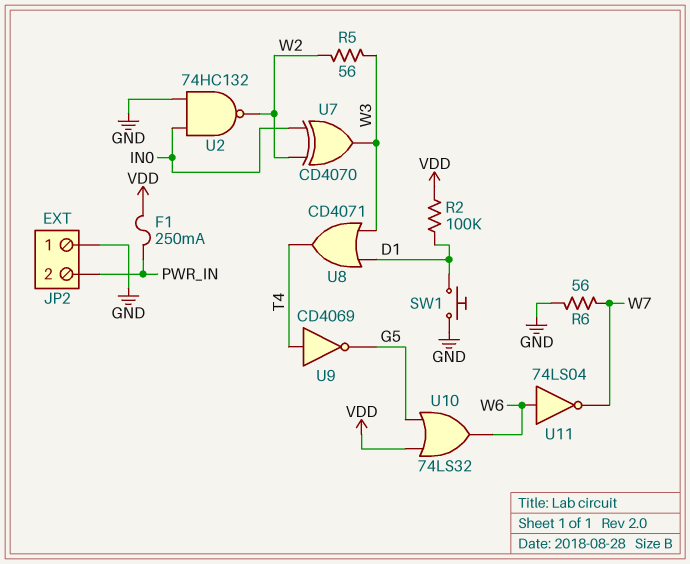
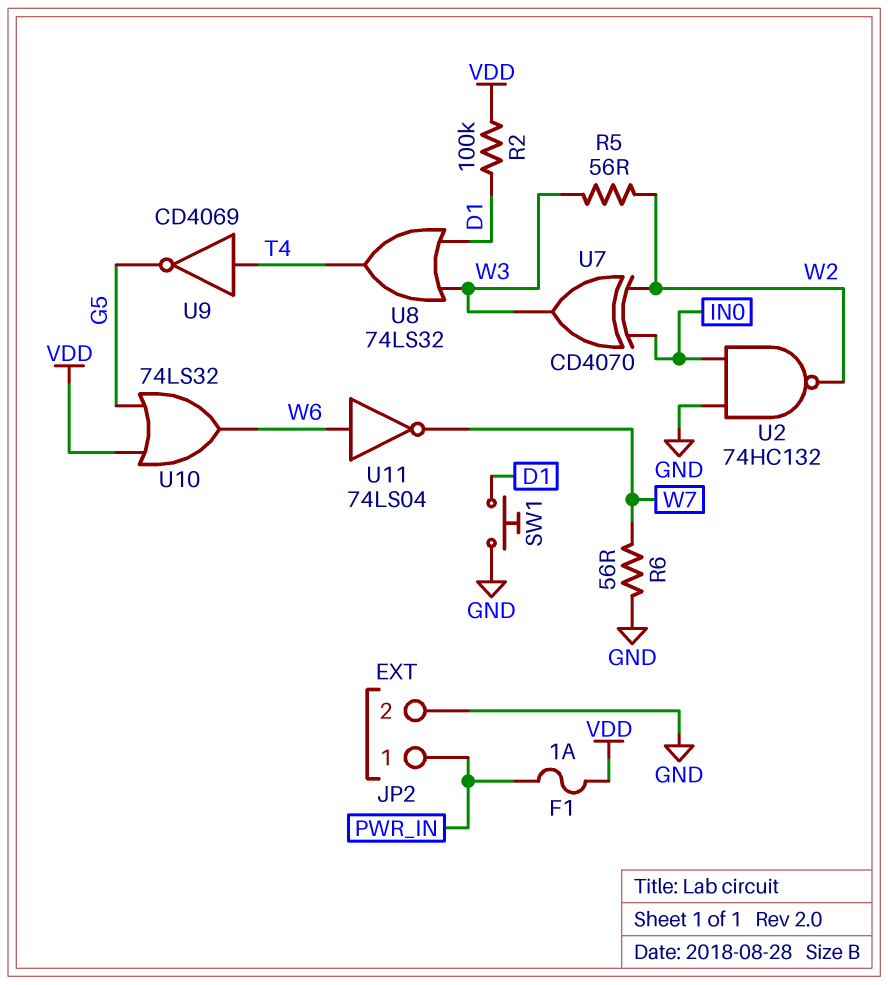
F1: 250mA (PWR_IN, VDD) -> 1A (PWR_IN, VDD)
JP2 pin 1: GND -> PWR_IN
JP2 pin 2: PWR_IN -> GND
U8: OR CD4071 (in D1, in W3, out T4) -> OR 74LS32 (in D1, in W3, out T4)

